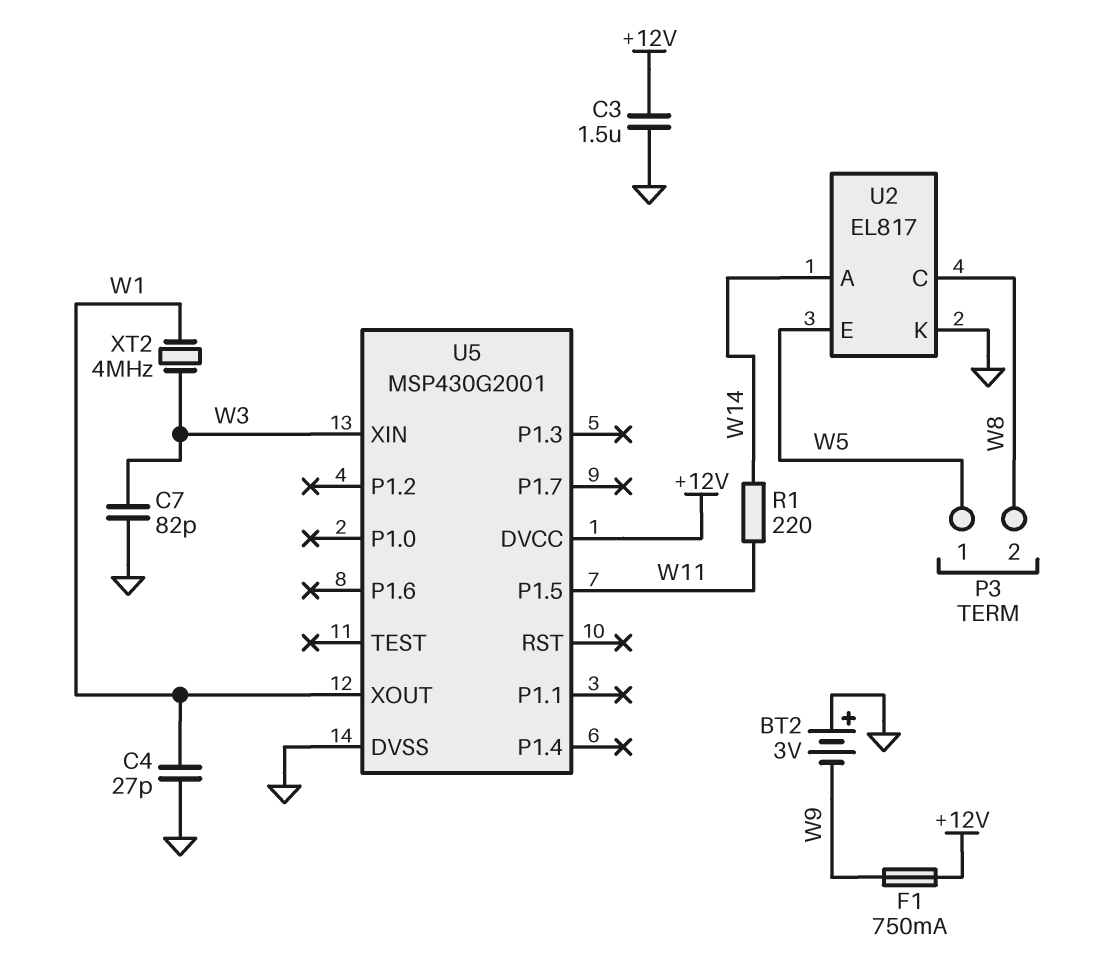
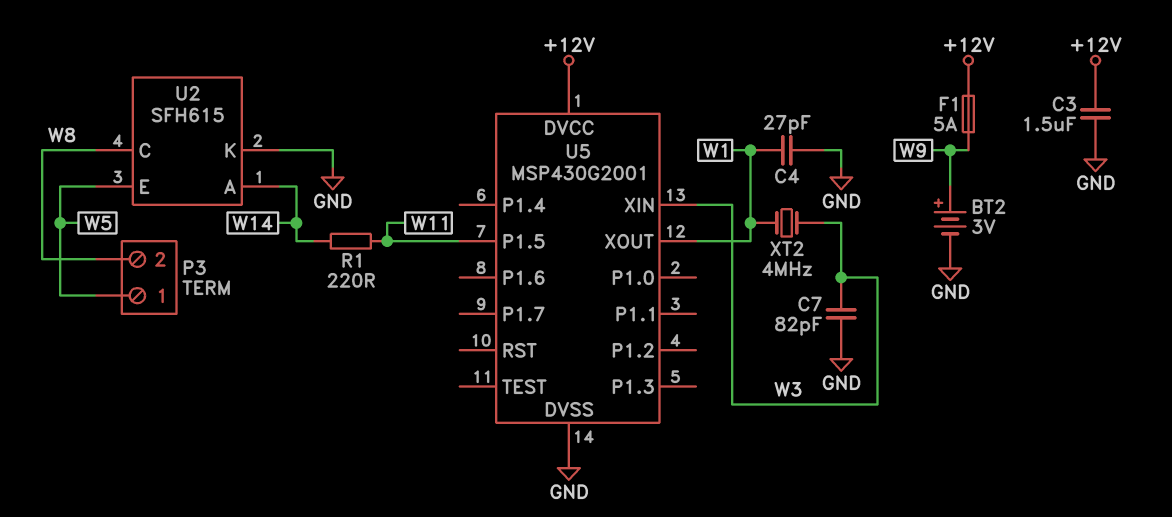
BT2: 3V (plus GND, minus W9) -> 3V (plus W9, minus GND)
F1: 750mA (+12V, W9) -> 5A (+12V, W9)
U2: EL817 -> SFH615

